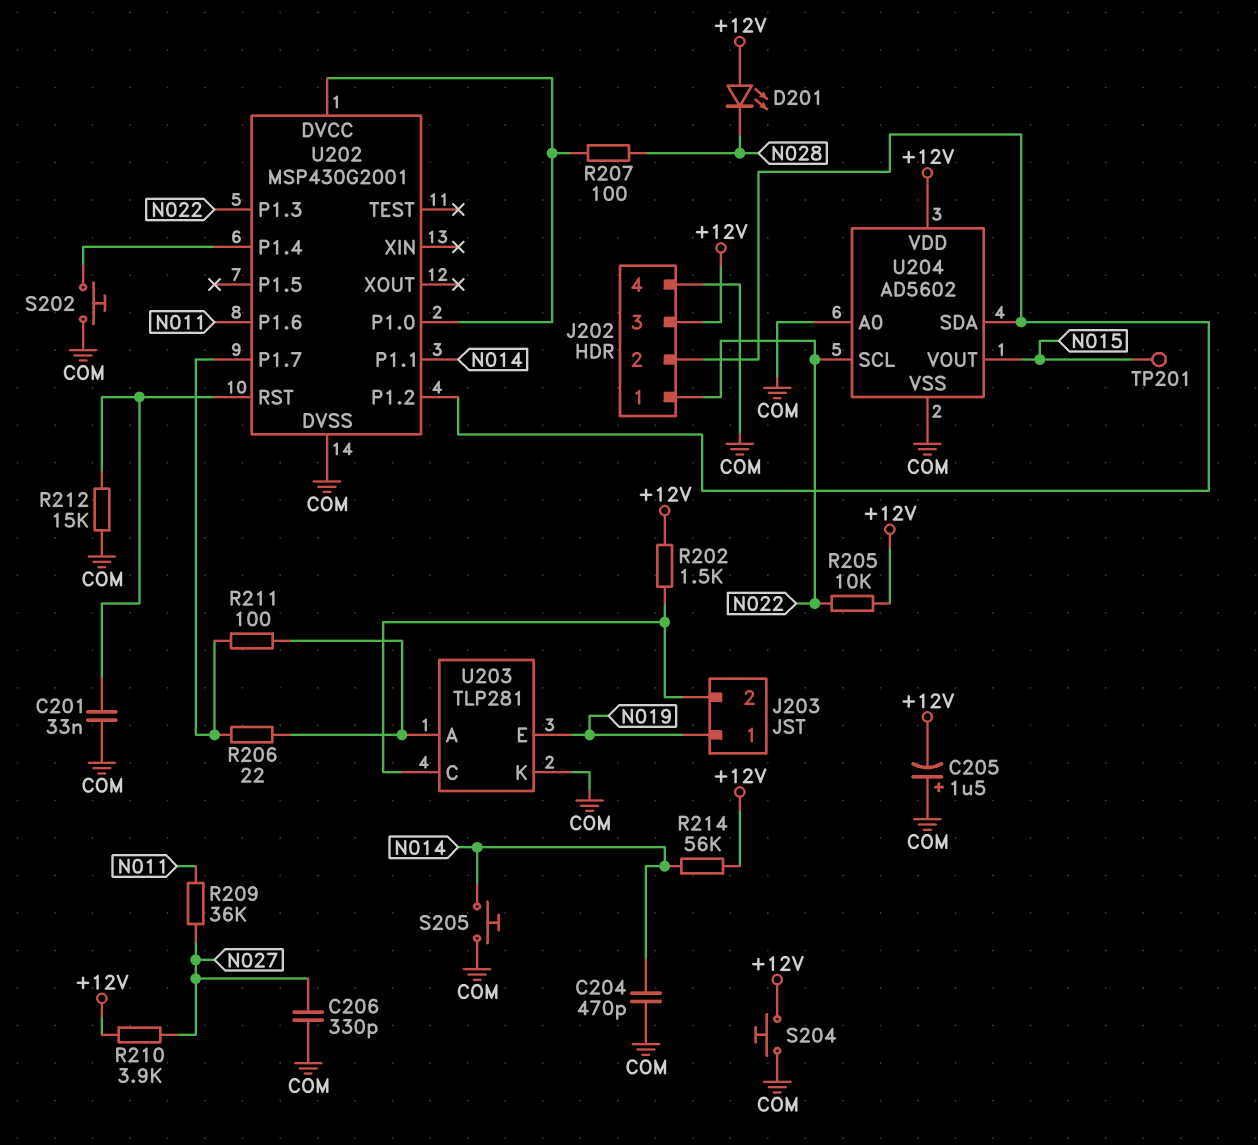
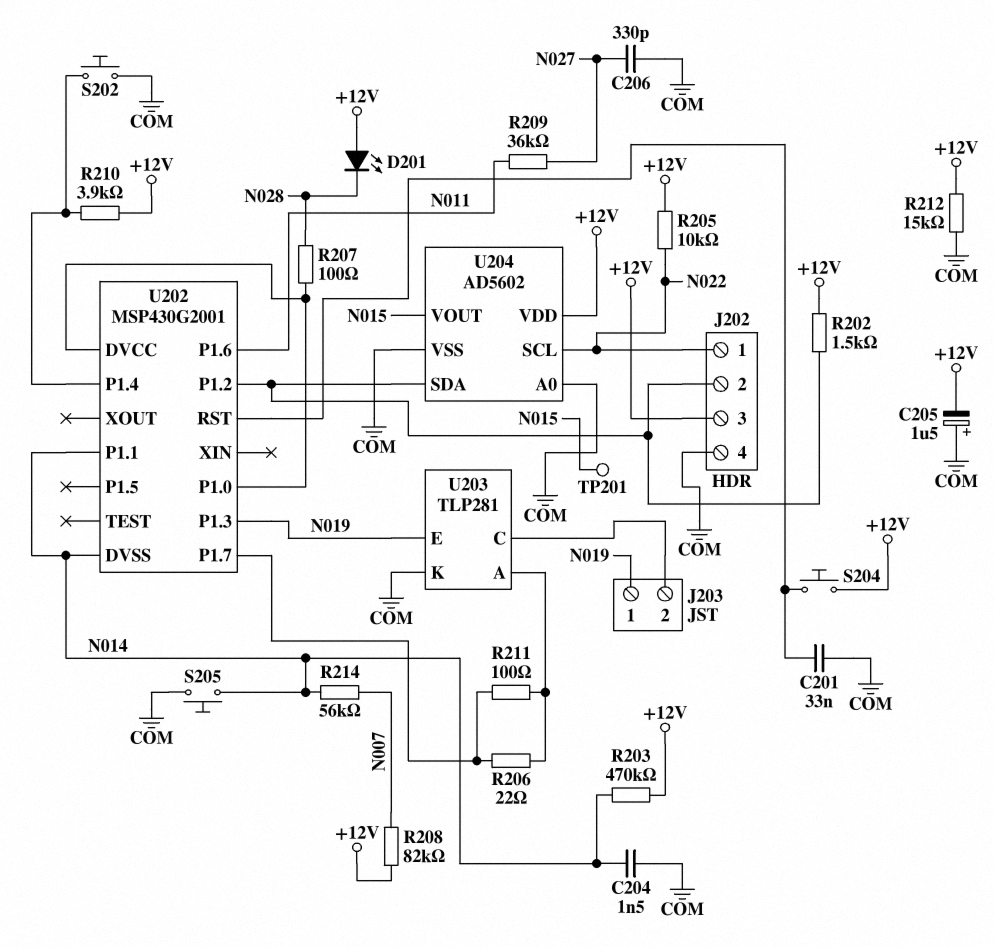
C204: 470pF (COM, N014) -> 1.5nF (COM, N014)
R202: 1.5k (+12V, J203/2) -> 1.5k (+12V, J202/2)
R203: none -> 470k (+12V, N014)
R208: none -> 82k (+12V, N007)
R210: 3.9k (+12V, N027) -> 3.9k (+12V, U202/P1.4)
R212: 15k (COM, U202/RST) -> 15k (+12V, COM)
R214: 56k (+12V, N014) -> 56k (N007, N014)
S204: button (+12V, COM) -> button (+12V, U202/RST)
U202 pin DVSS: COM -> N014
U202 pin P1.3: N022 -> N019

